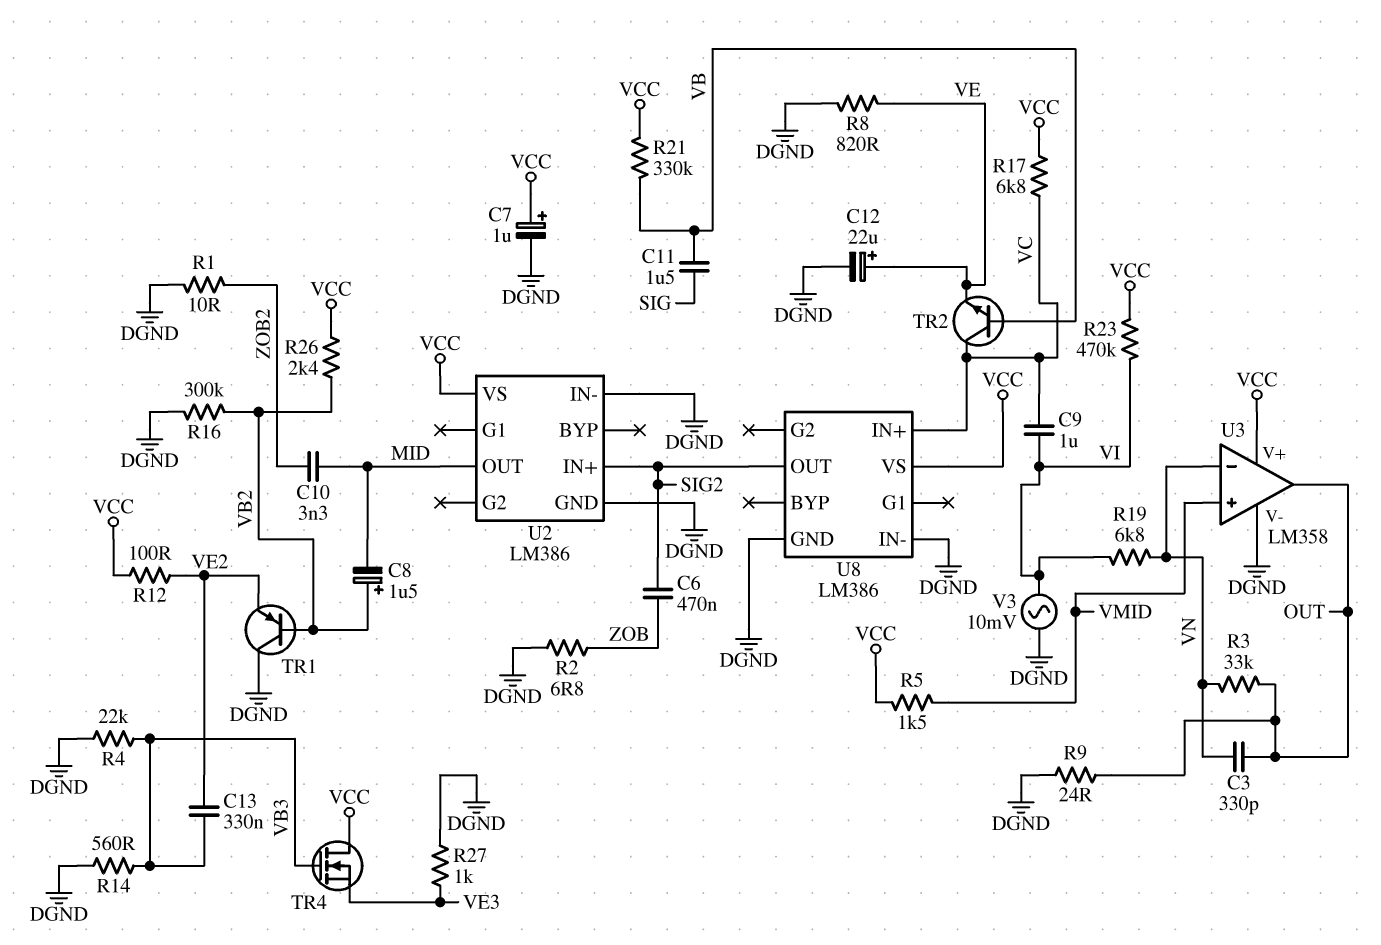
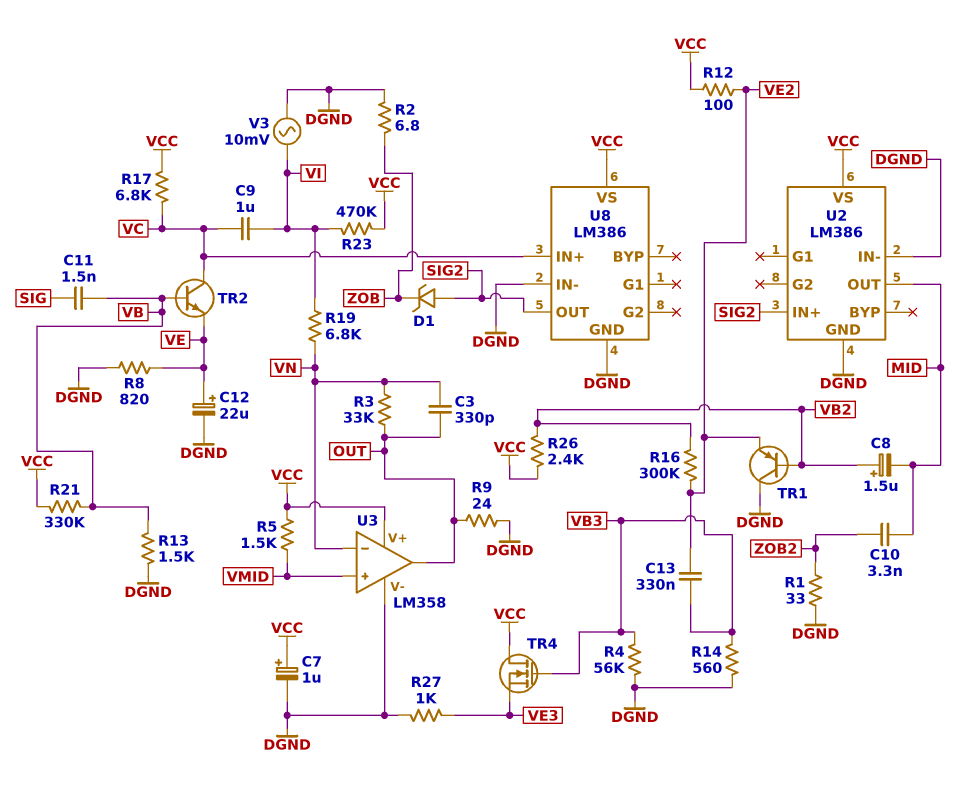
C6: 470nF (SIG2, ZOB) -> none
C11: 1.5uF (SIG, VB) -> 1.5nF (SIG, VB)
D1: none -> zener (A SIG2, K ZOB)
R1: 10 (DGND, ZOB2) -> 33 (DGND, ZOB2)
R4: 22k (DGND, VB3) -> 56k (DGND, VB3)
R13: none -> 1.5k (DGND, VB)
R16: 300k (DGND, VB2) -> 300k (VB2, VE2)

